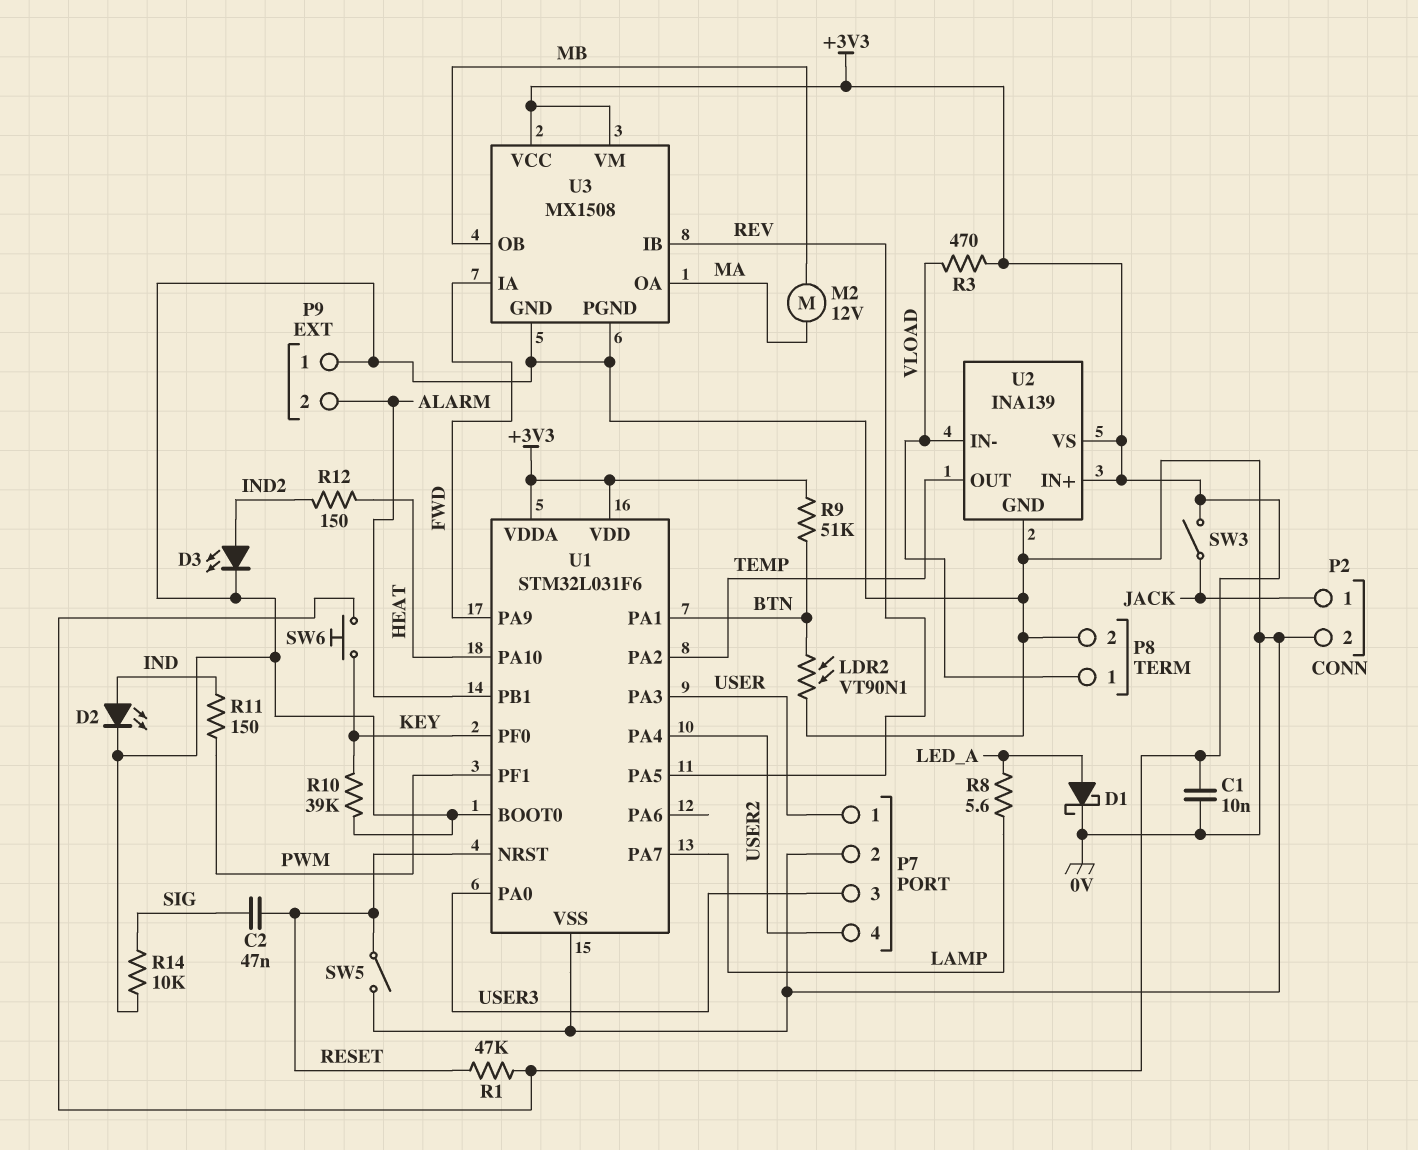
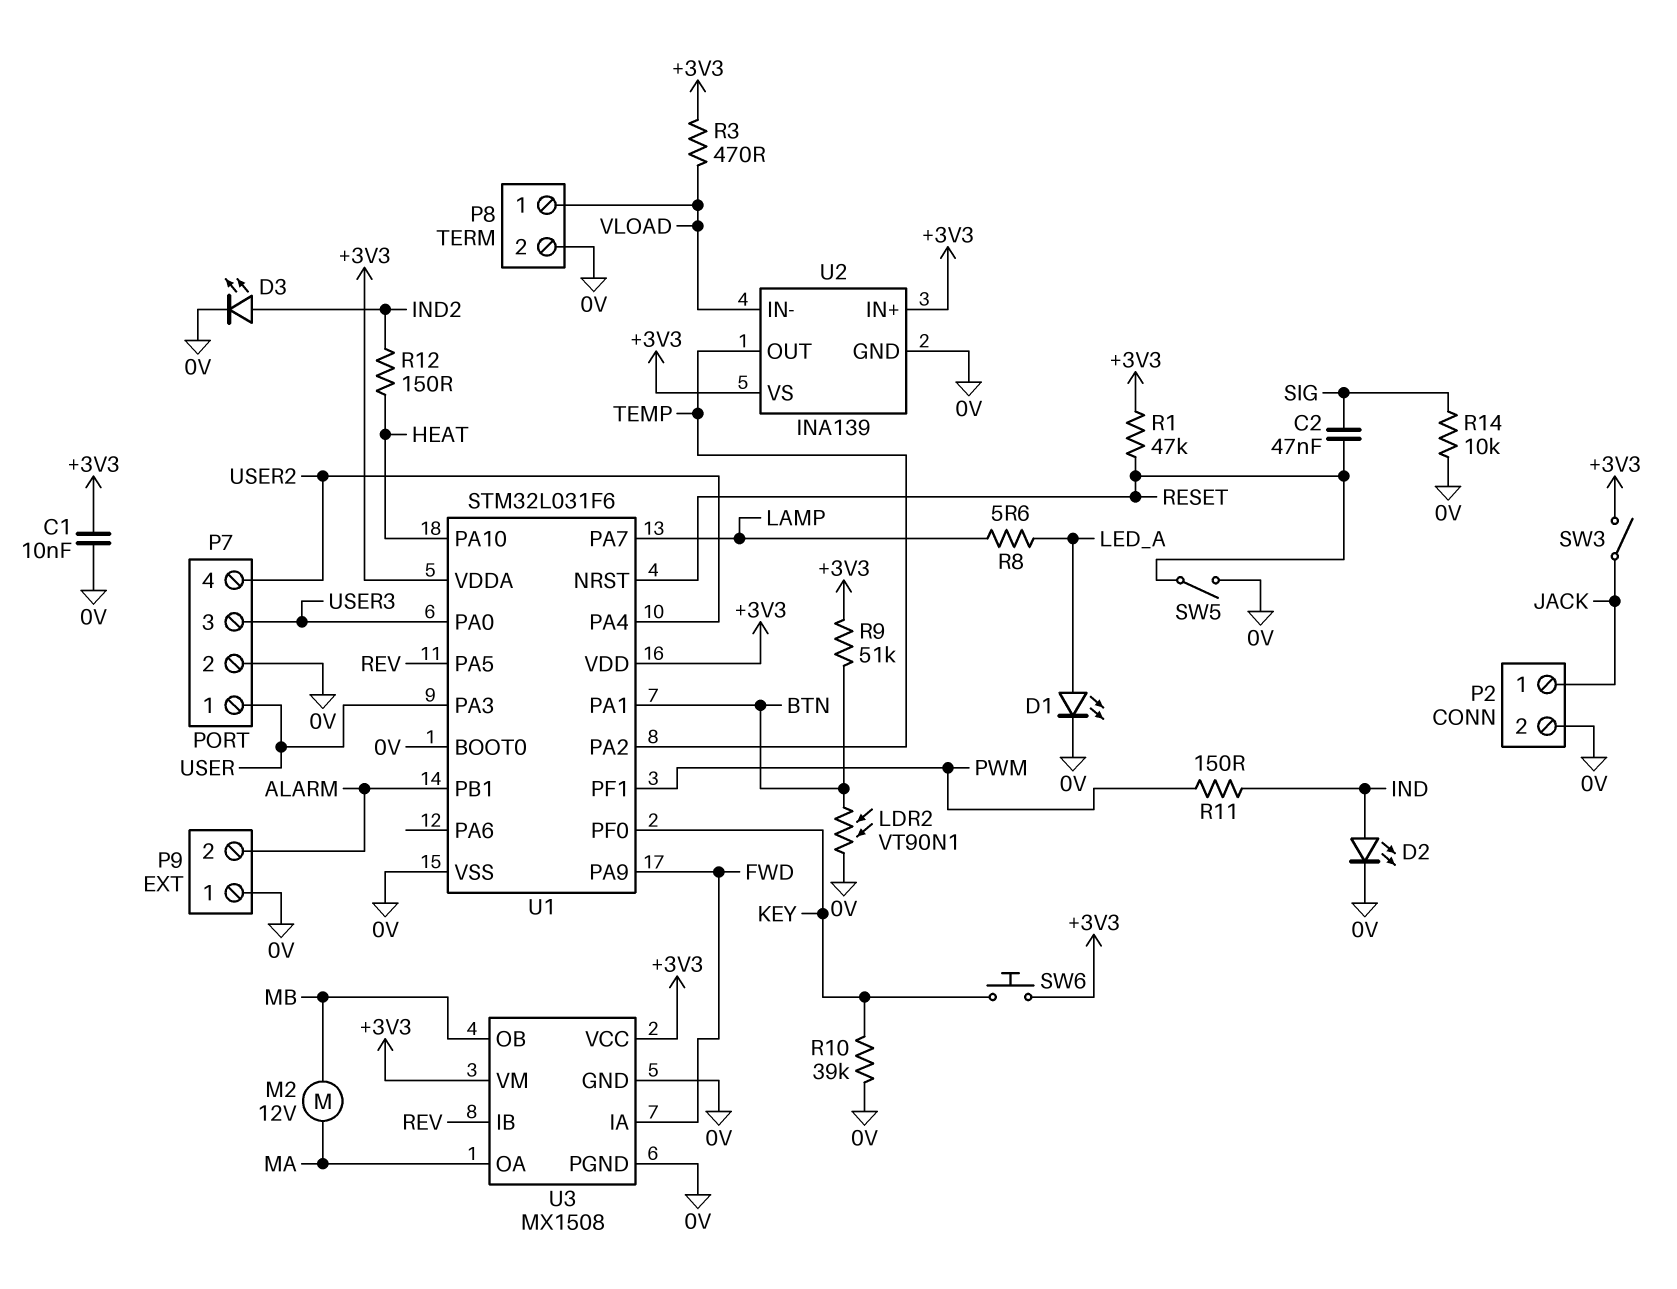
D1: schottky (A LED_A, K 0V) -> LED (A LED_A, K 0V)

